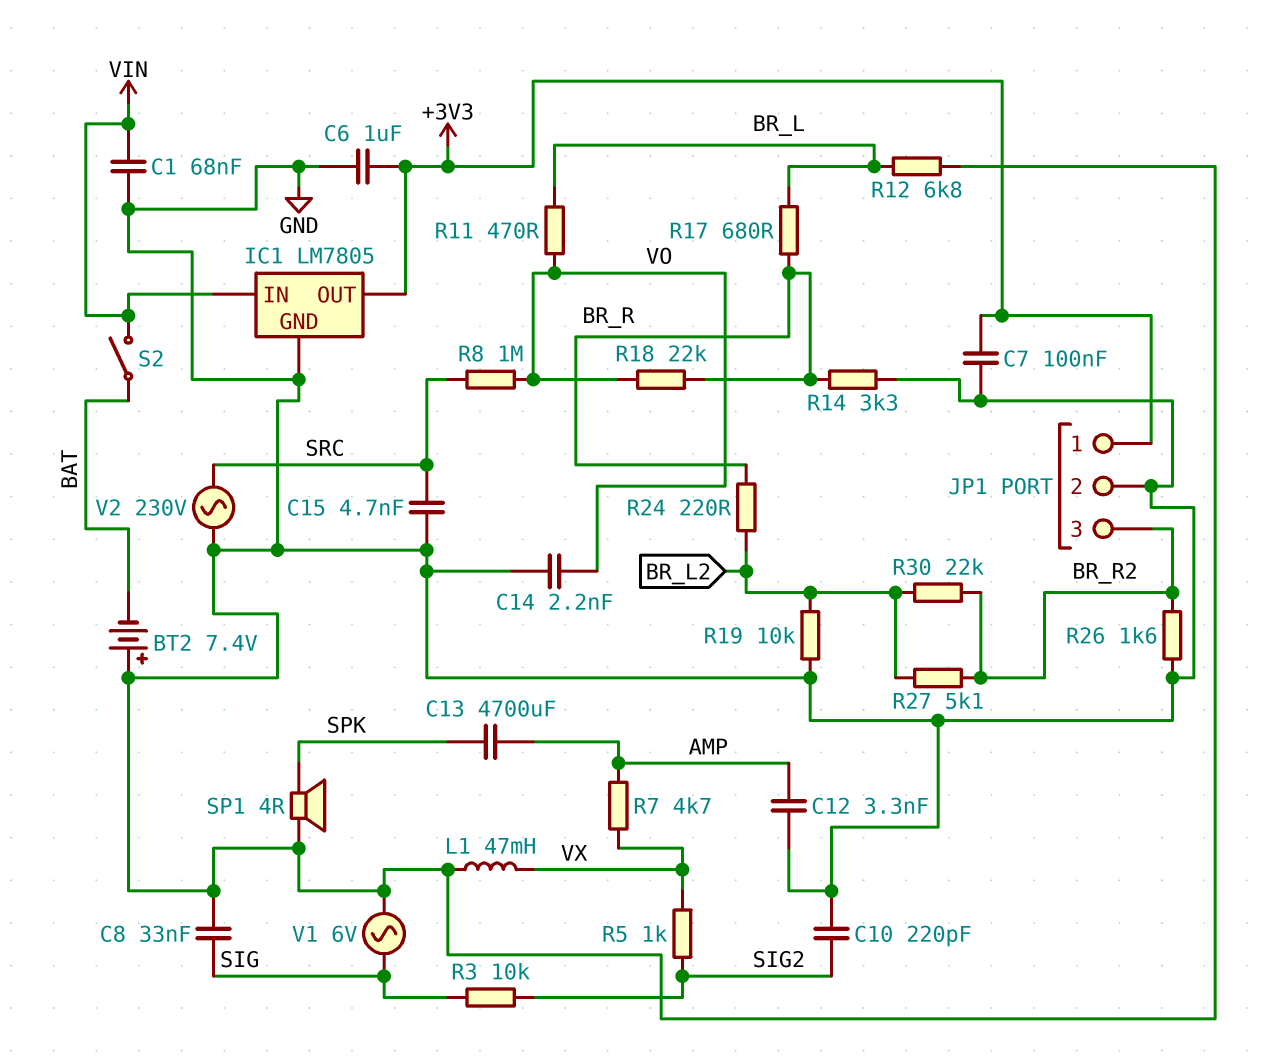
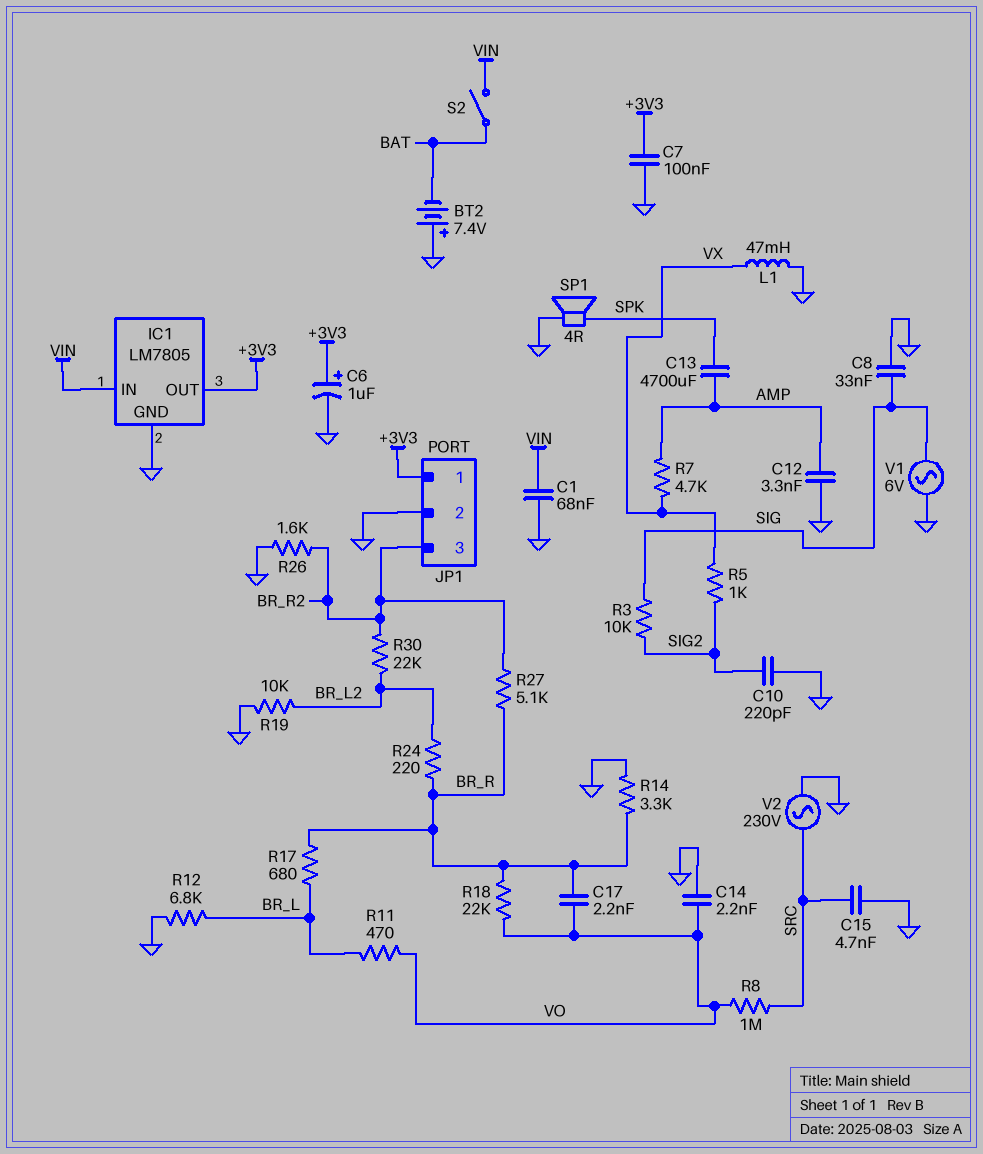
C6: 1uF (+3V3, GND) -> 1uF (plus +3V3, minus GND)
C17: none -> 2.2nF (BR_R, VO)
R27: 5.1k (BR_L2, BR_R2) -> 5.1k (BR_R, BR_R2)

